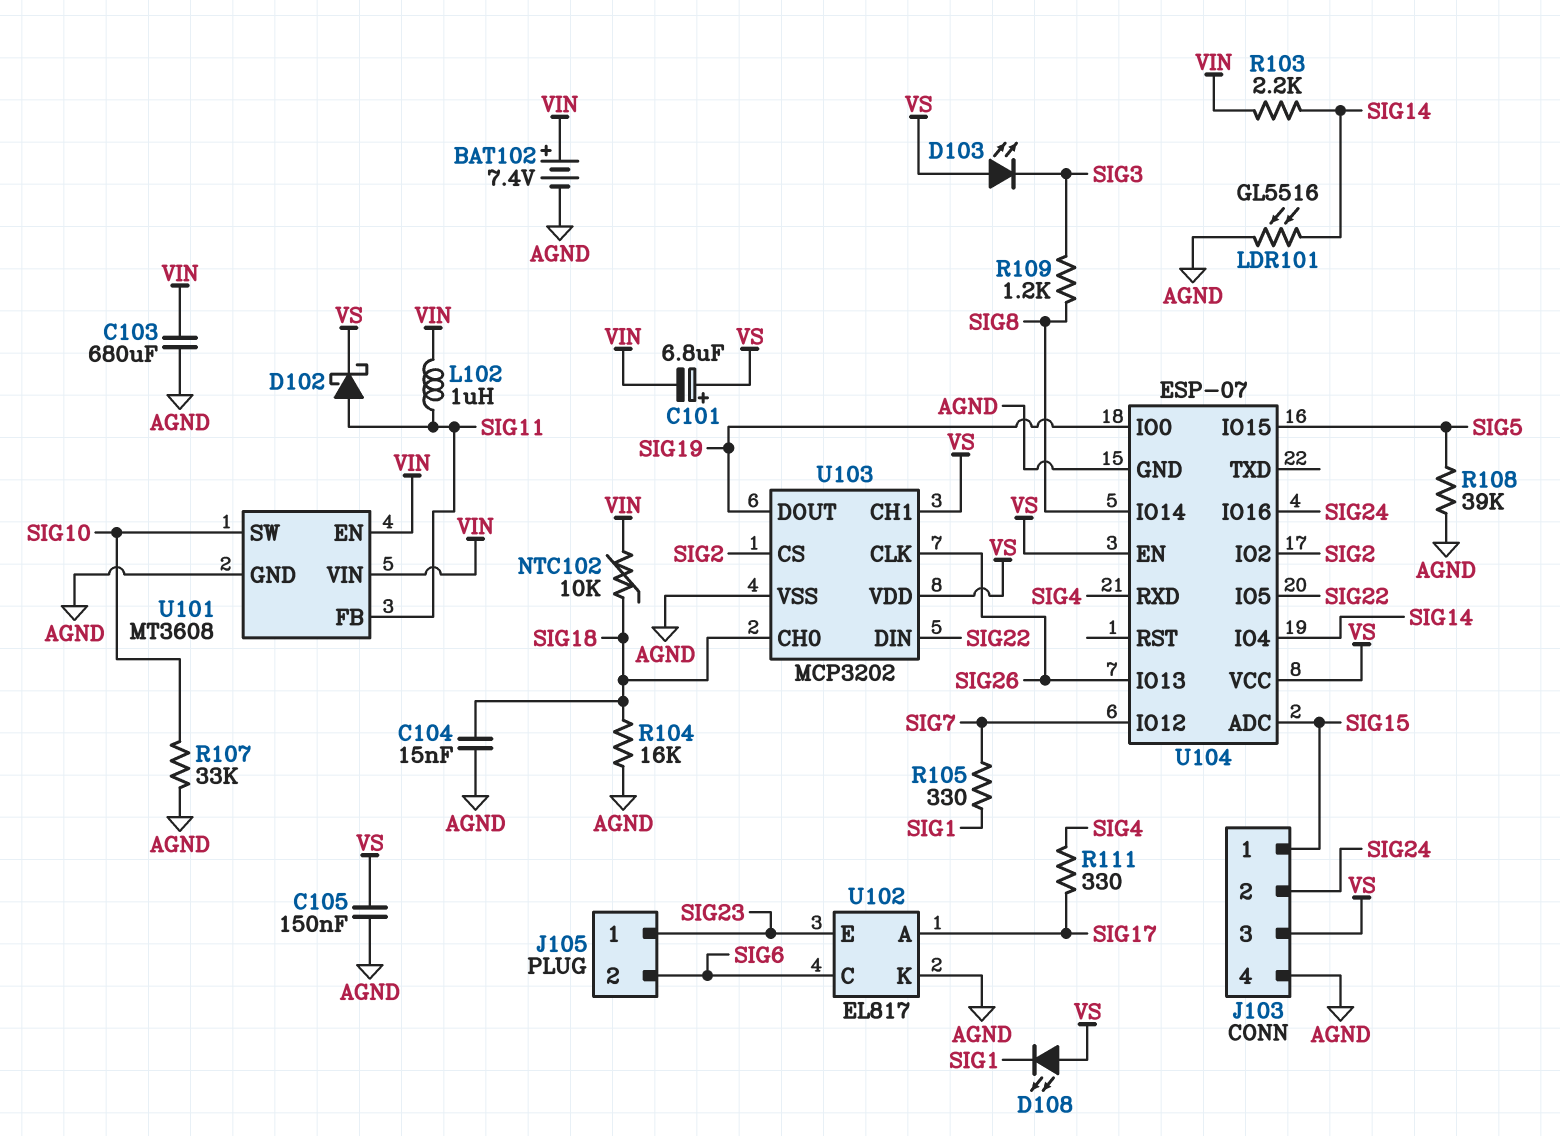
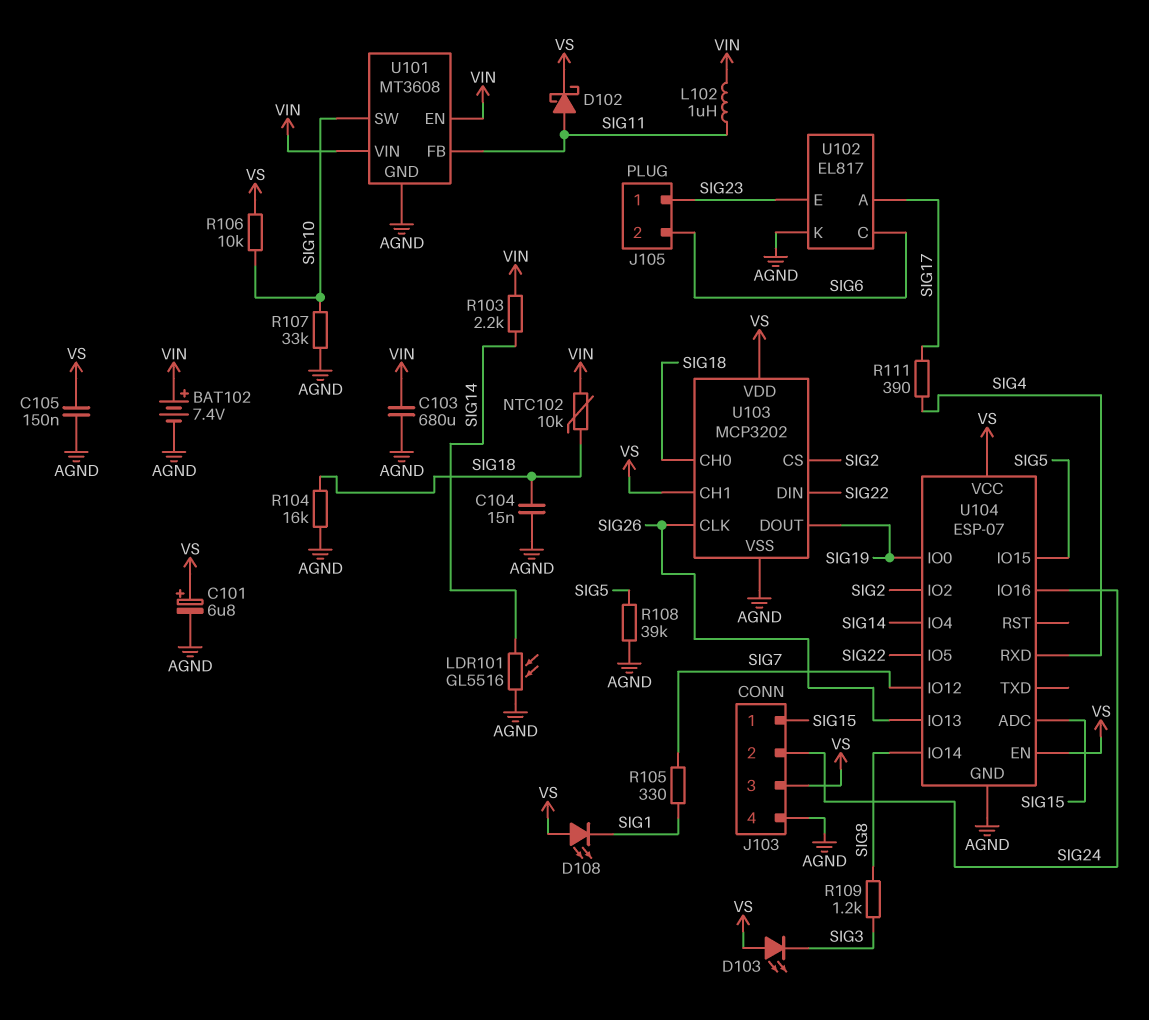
C101: 6.8uF (plus VS, minus VIN) -> 6.8uF (plus VS, minus AGND)
R106: none -> 10k (SIG10, VS)
R111: 330 (SIG4, SIG17) -> 390 (SIG4, SIG17)

